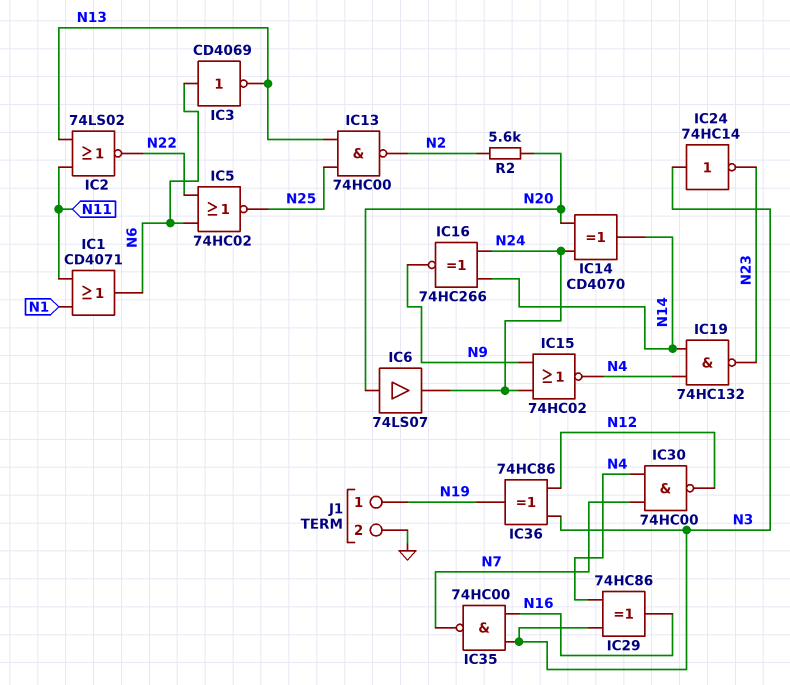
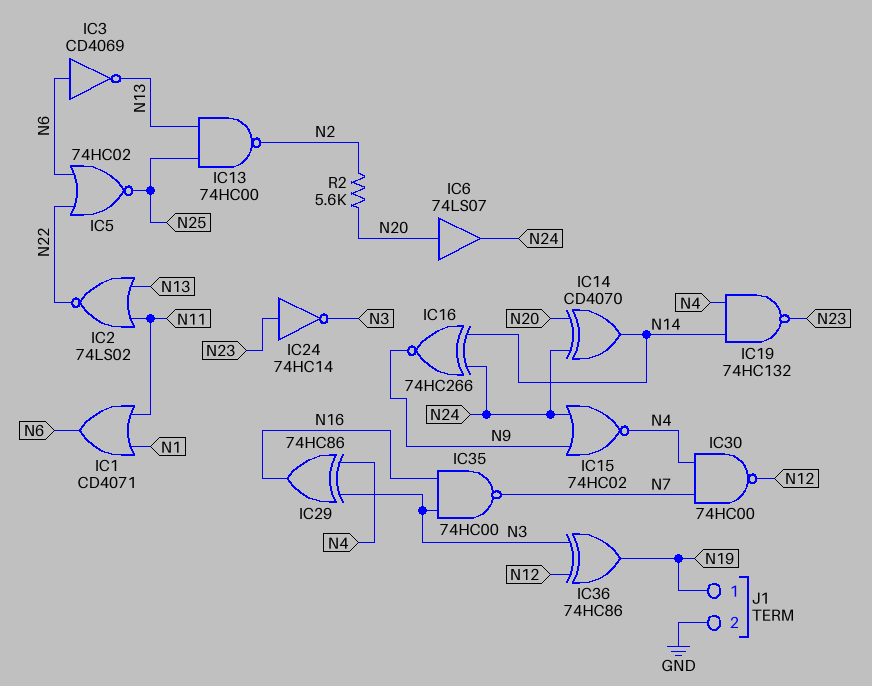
IC24: NOT 74HC14 (in N3, out N23) -> NOT 74HC14 (in N23, out N3)

